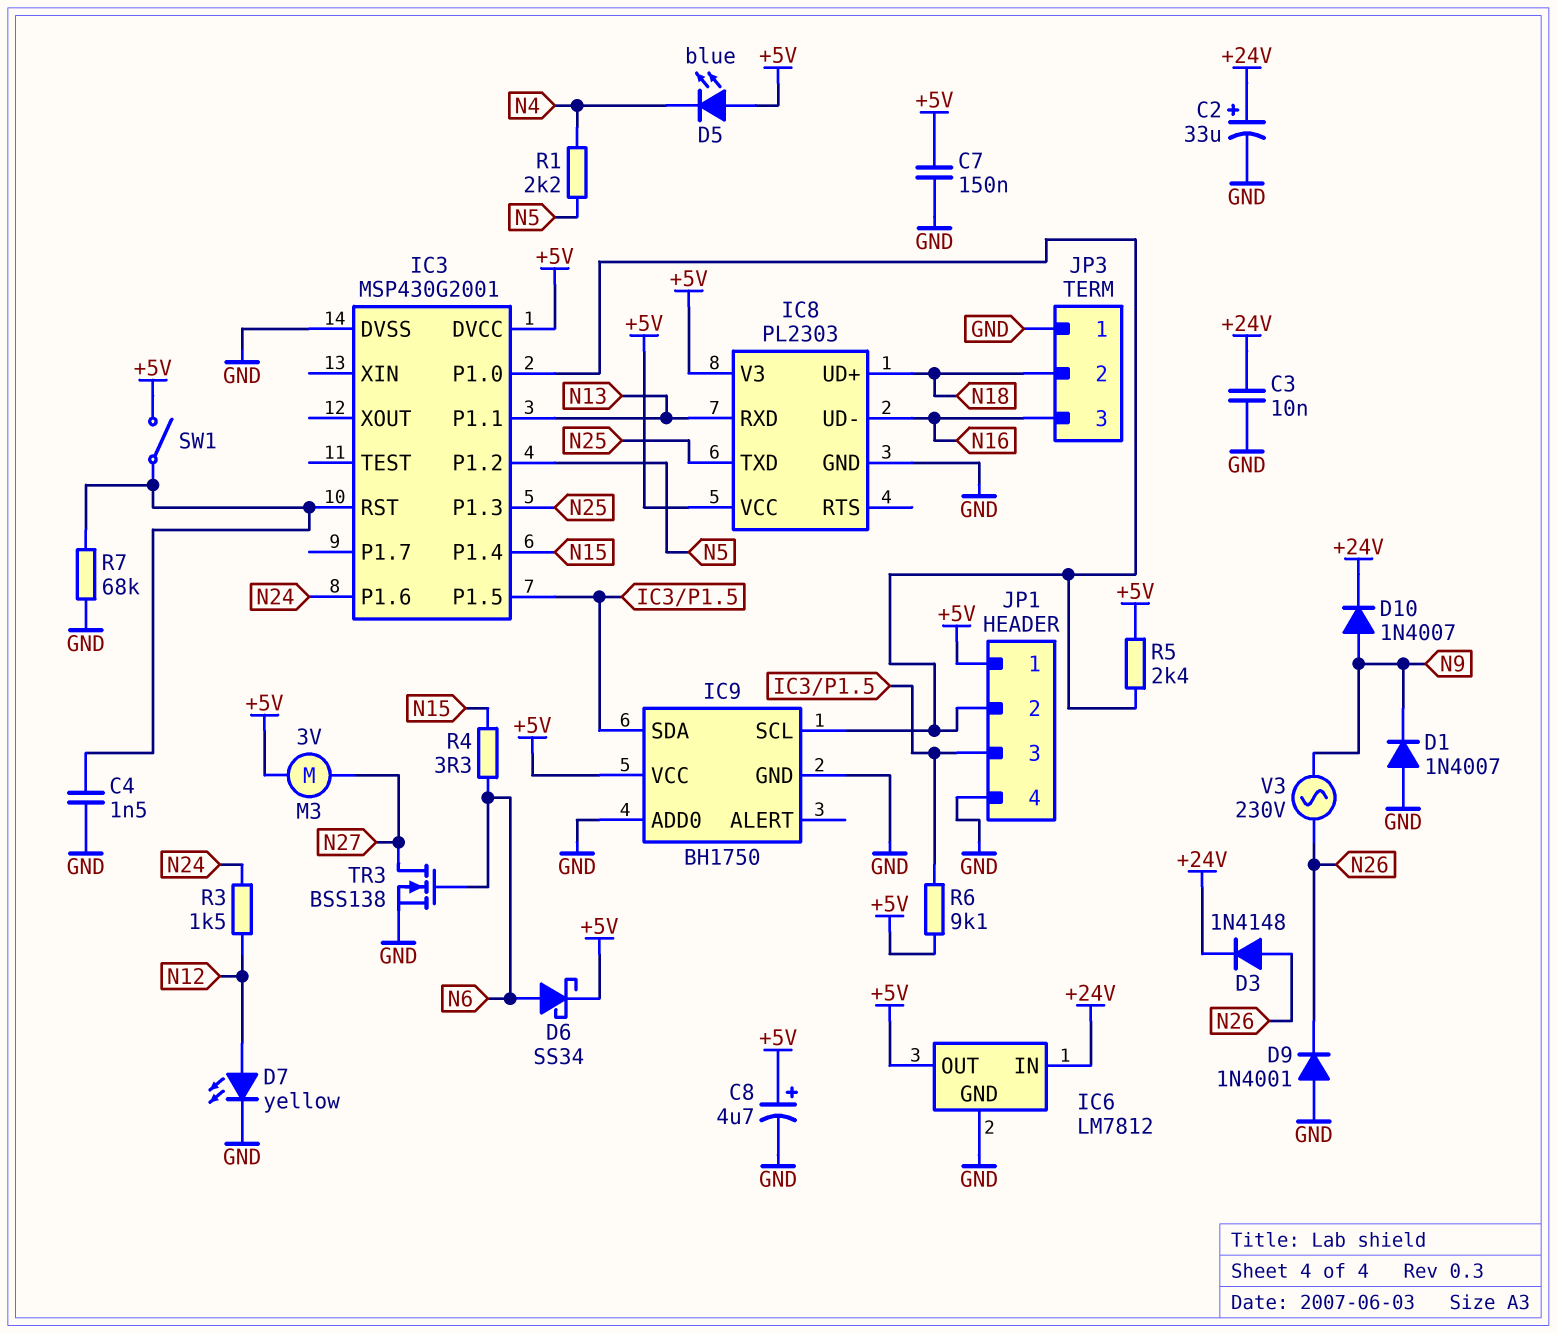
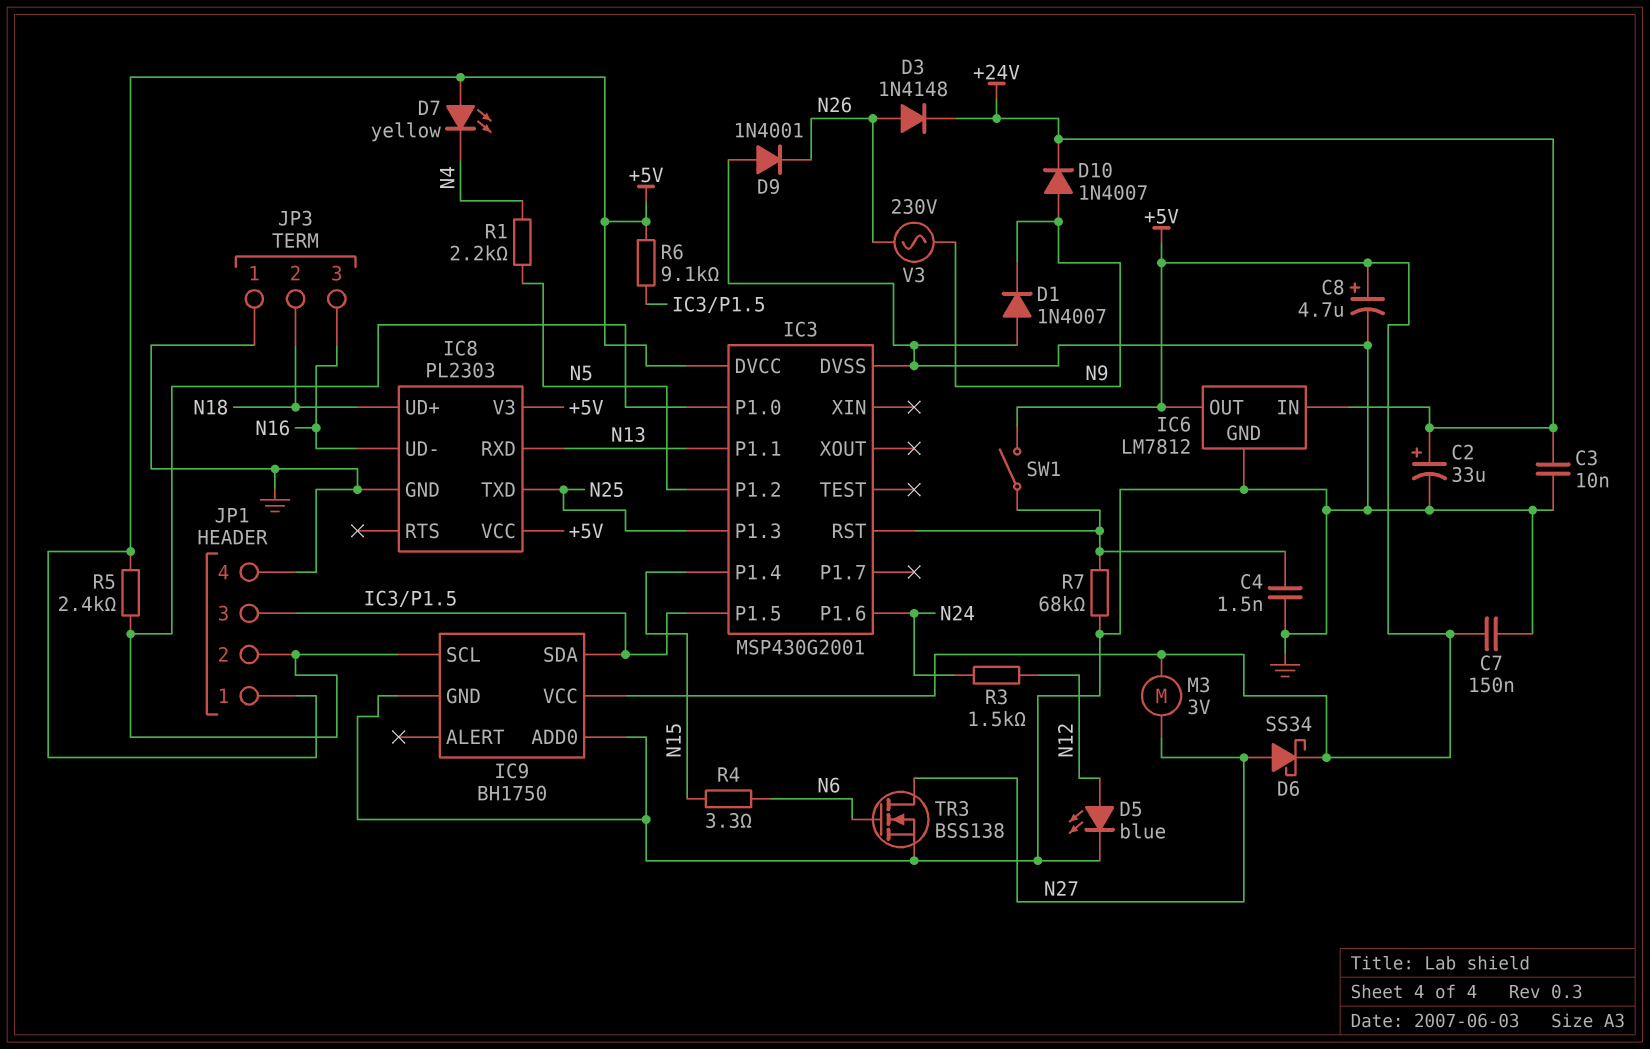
D5: LED blue (A +5V, K N4) -> LED blue (A N12, K GND)
D6: schottky SS34 (A N6, K +5V) -> schottky SS34 (A N27, K +5V)
D7: LED yellow (A N12, K GND) -> LED yellow (A +5V, K N4)

